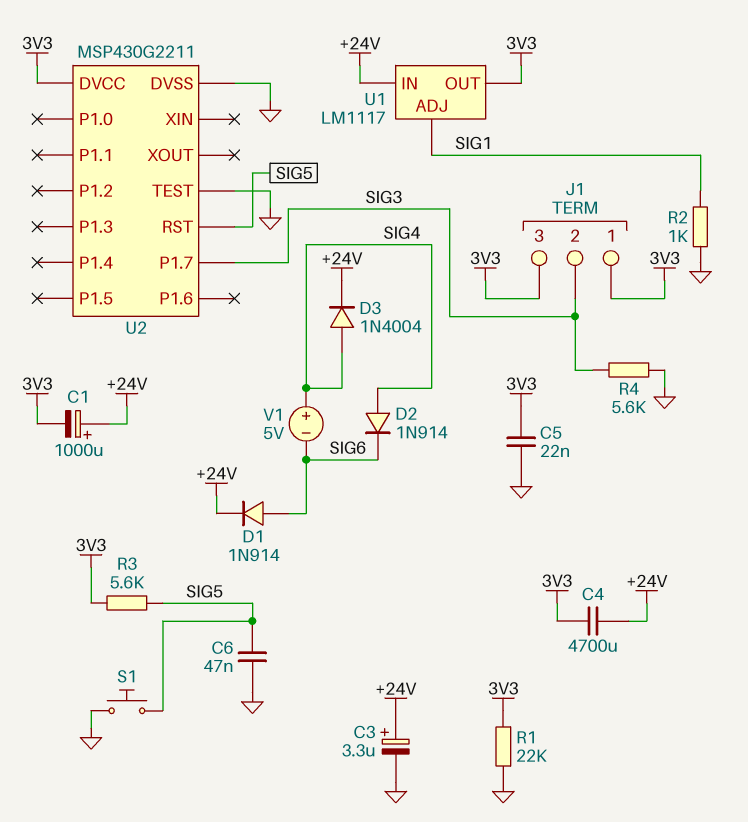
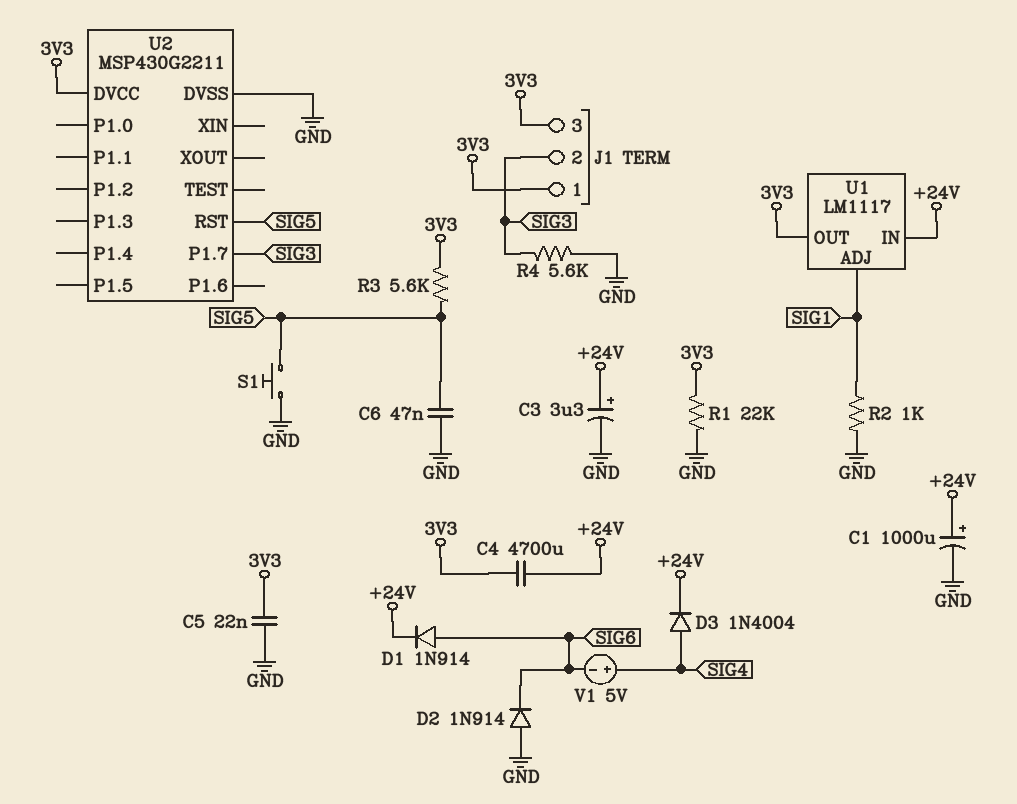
C1: 1000uF (plus +24V, minus 3V3) -> 1000uF (plus +24V, minus GND)
D2: diode 1N914 (A SIG4, K SIG6) -> diode 1N914 (A GND, K SIG6)
U2 pin TEST: GND -> none

